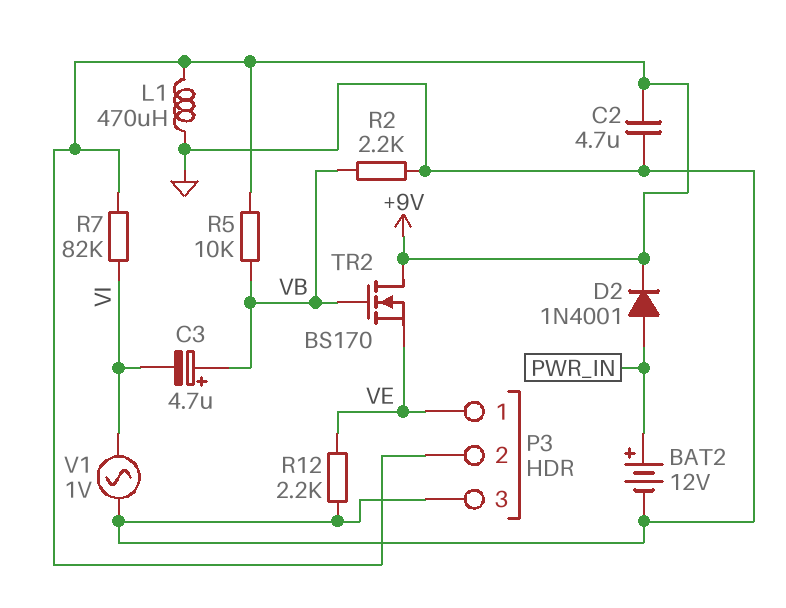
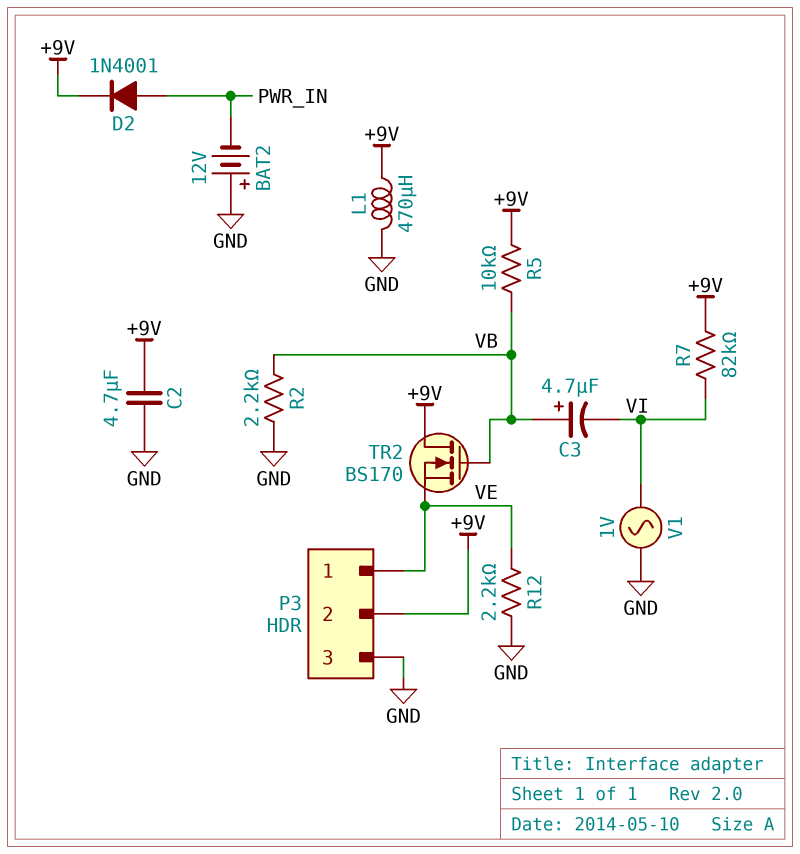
BAT2: 12V (plus PWR_IN, minus GND) -> 12V (plus GND, minus PWR_IN)

